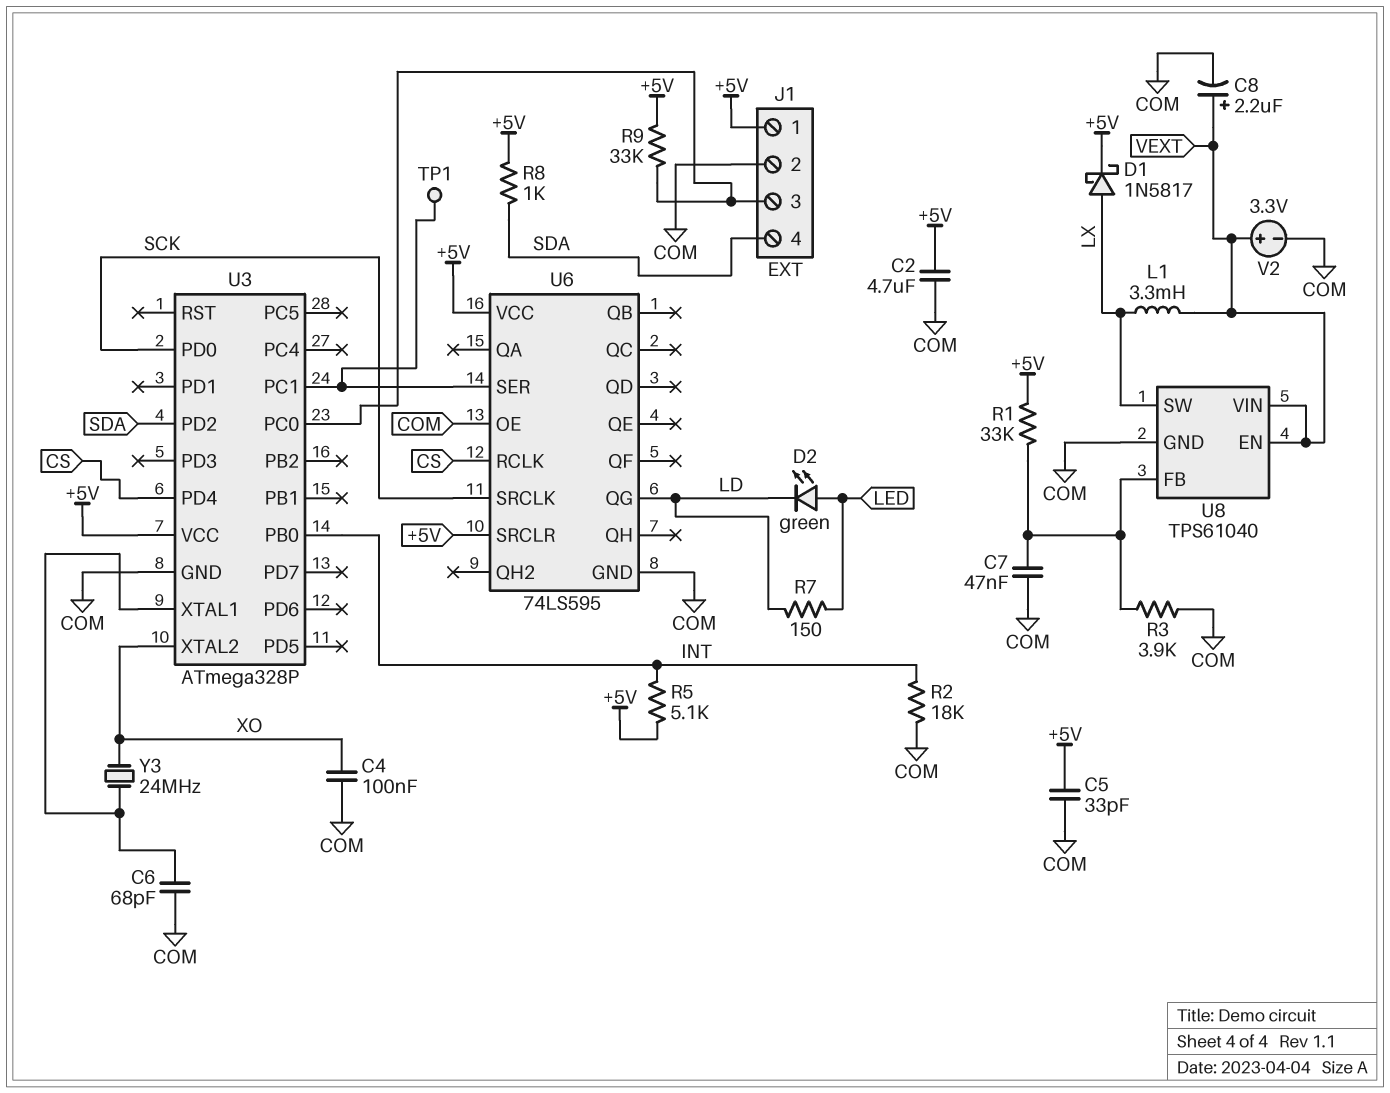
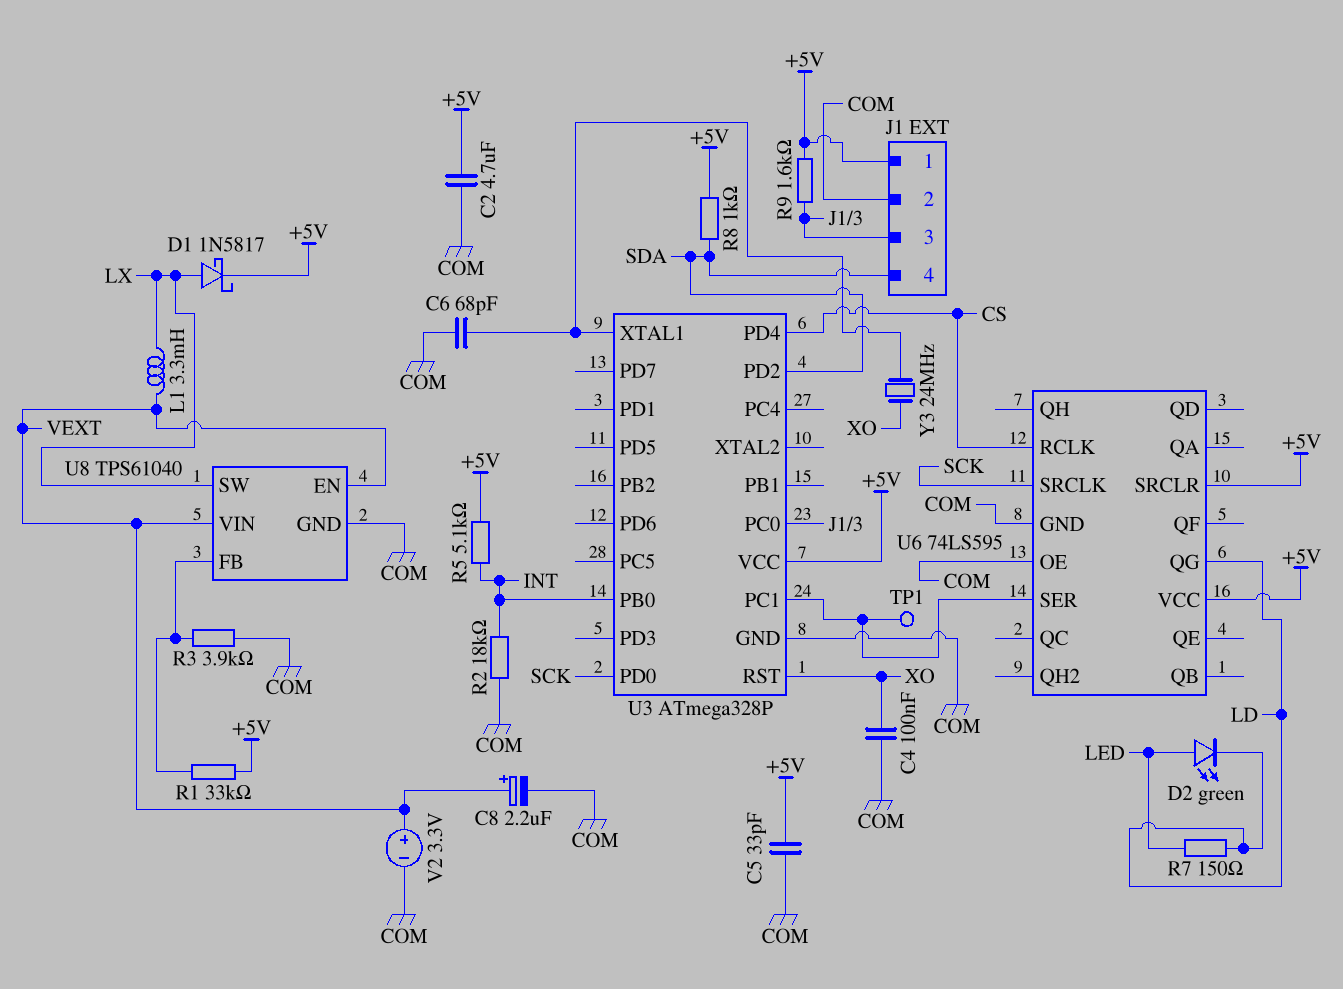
C7: 47nF (COM, U8/FB) -> none
R9: 33k (+5V, J1/3) -> 1.6k (+5V, J1/3)
U3 pin RST: none -> XO
U3 pin XTAL2: XO -> none

